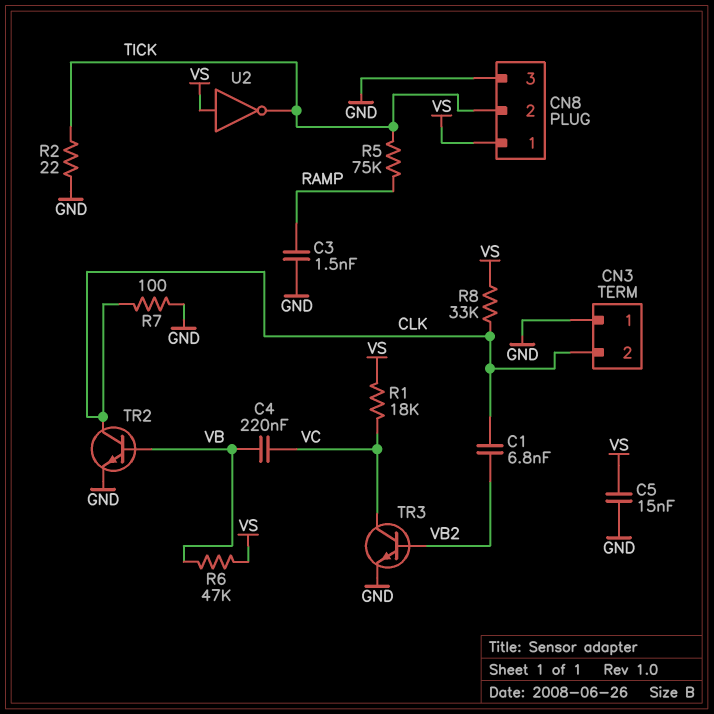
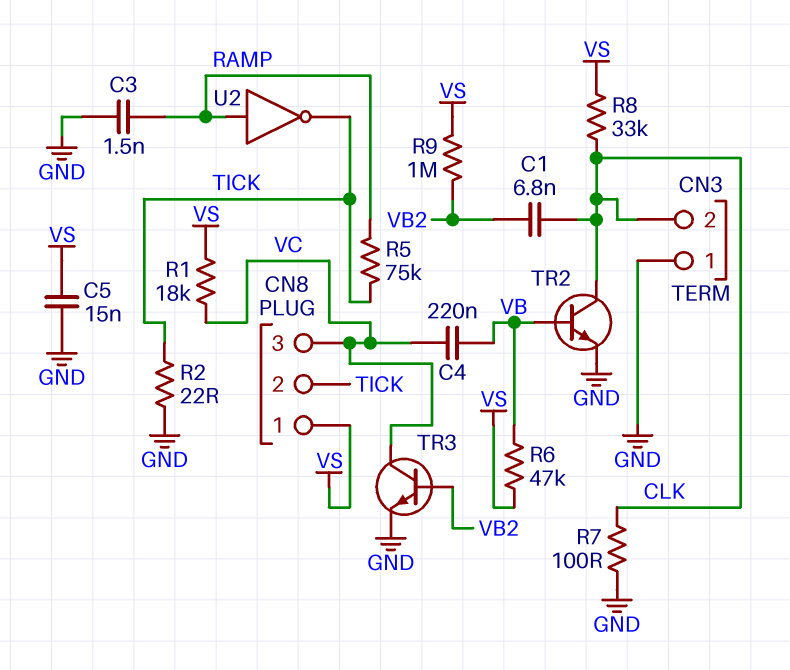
CN8 pin 3: GND -> VC
R9: none -> 1M (VB2, VS)
U2: NOT (in VS, out TICK) -> NOT (in RAMP, out TICK)

